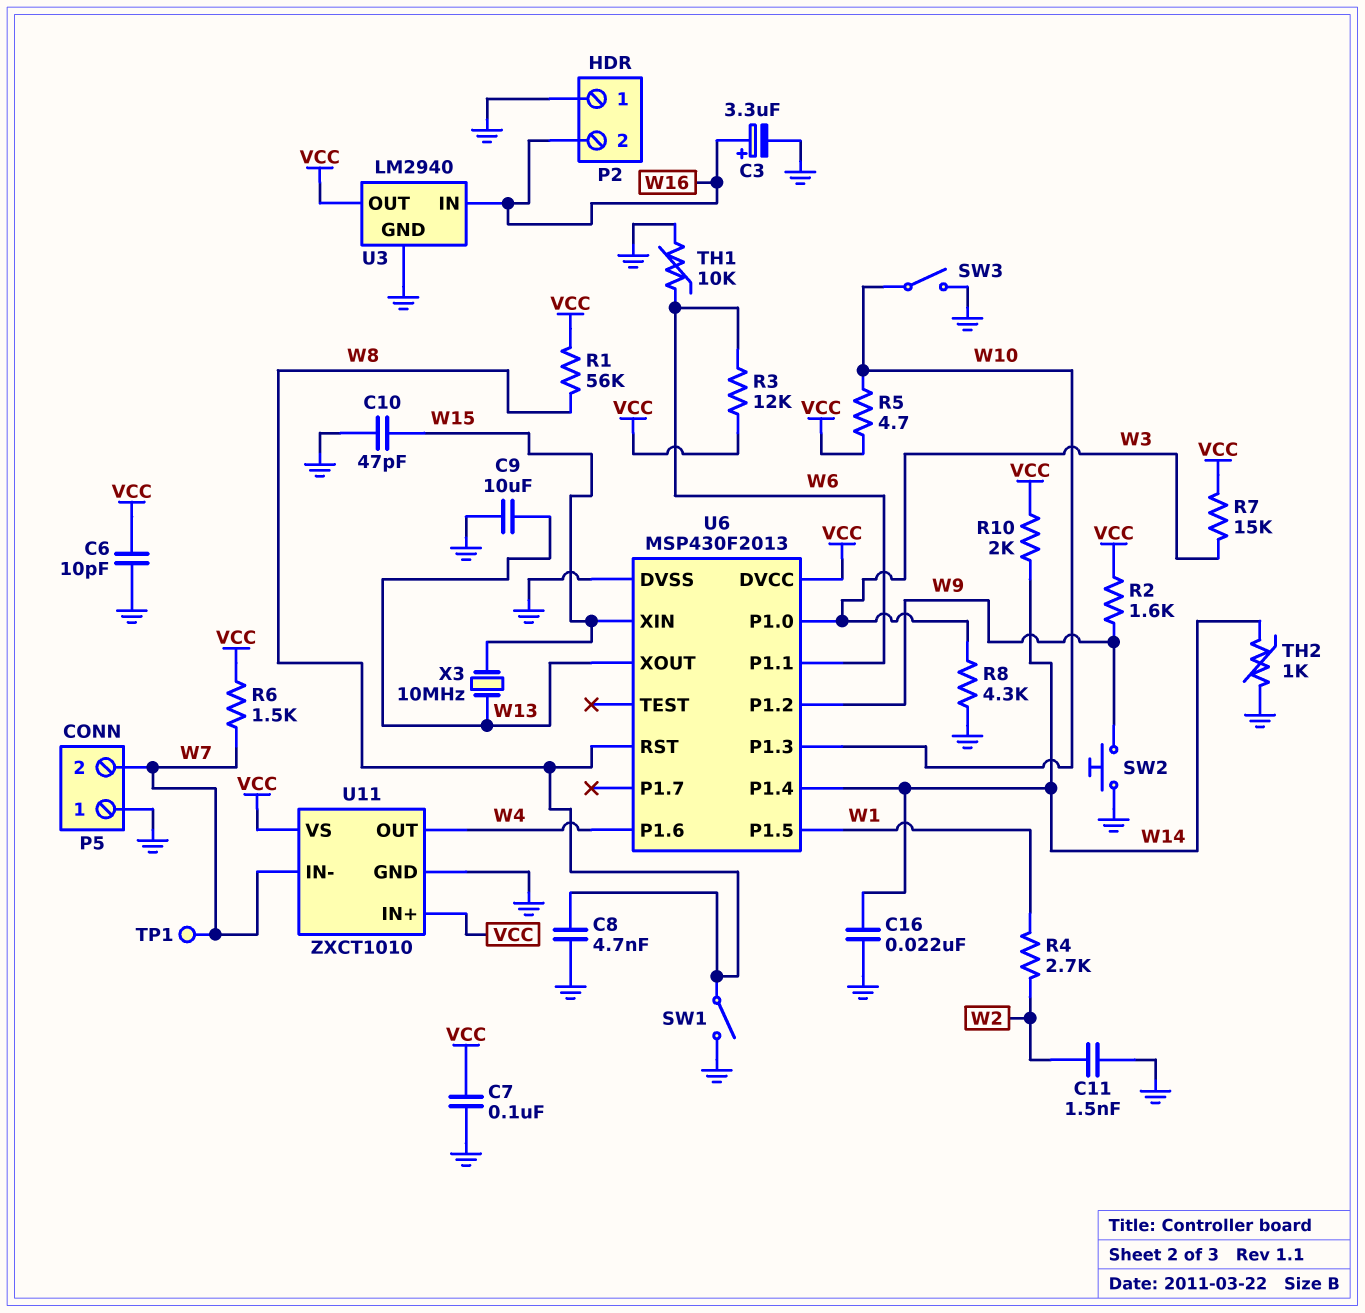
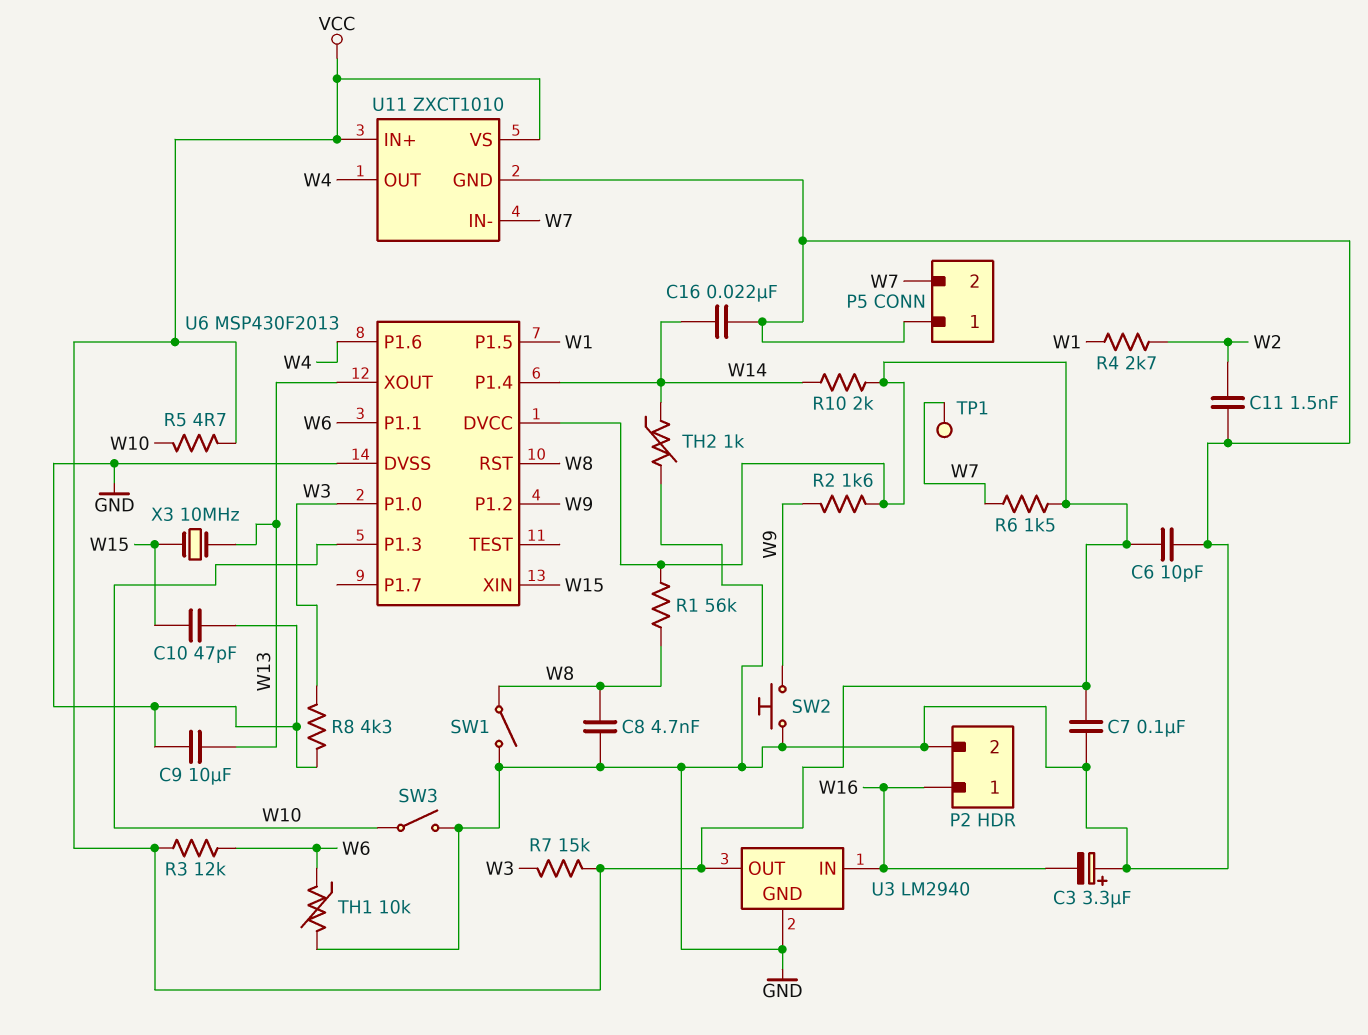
C3: 3.3uF (plus W16, minus GND) -> 3.3uF (plus GND, minus W16)
P2 pin 1: GND -> W16
P2 pin 2: W16 -> GND

